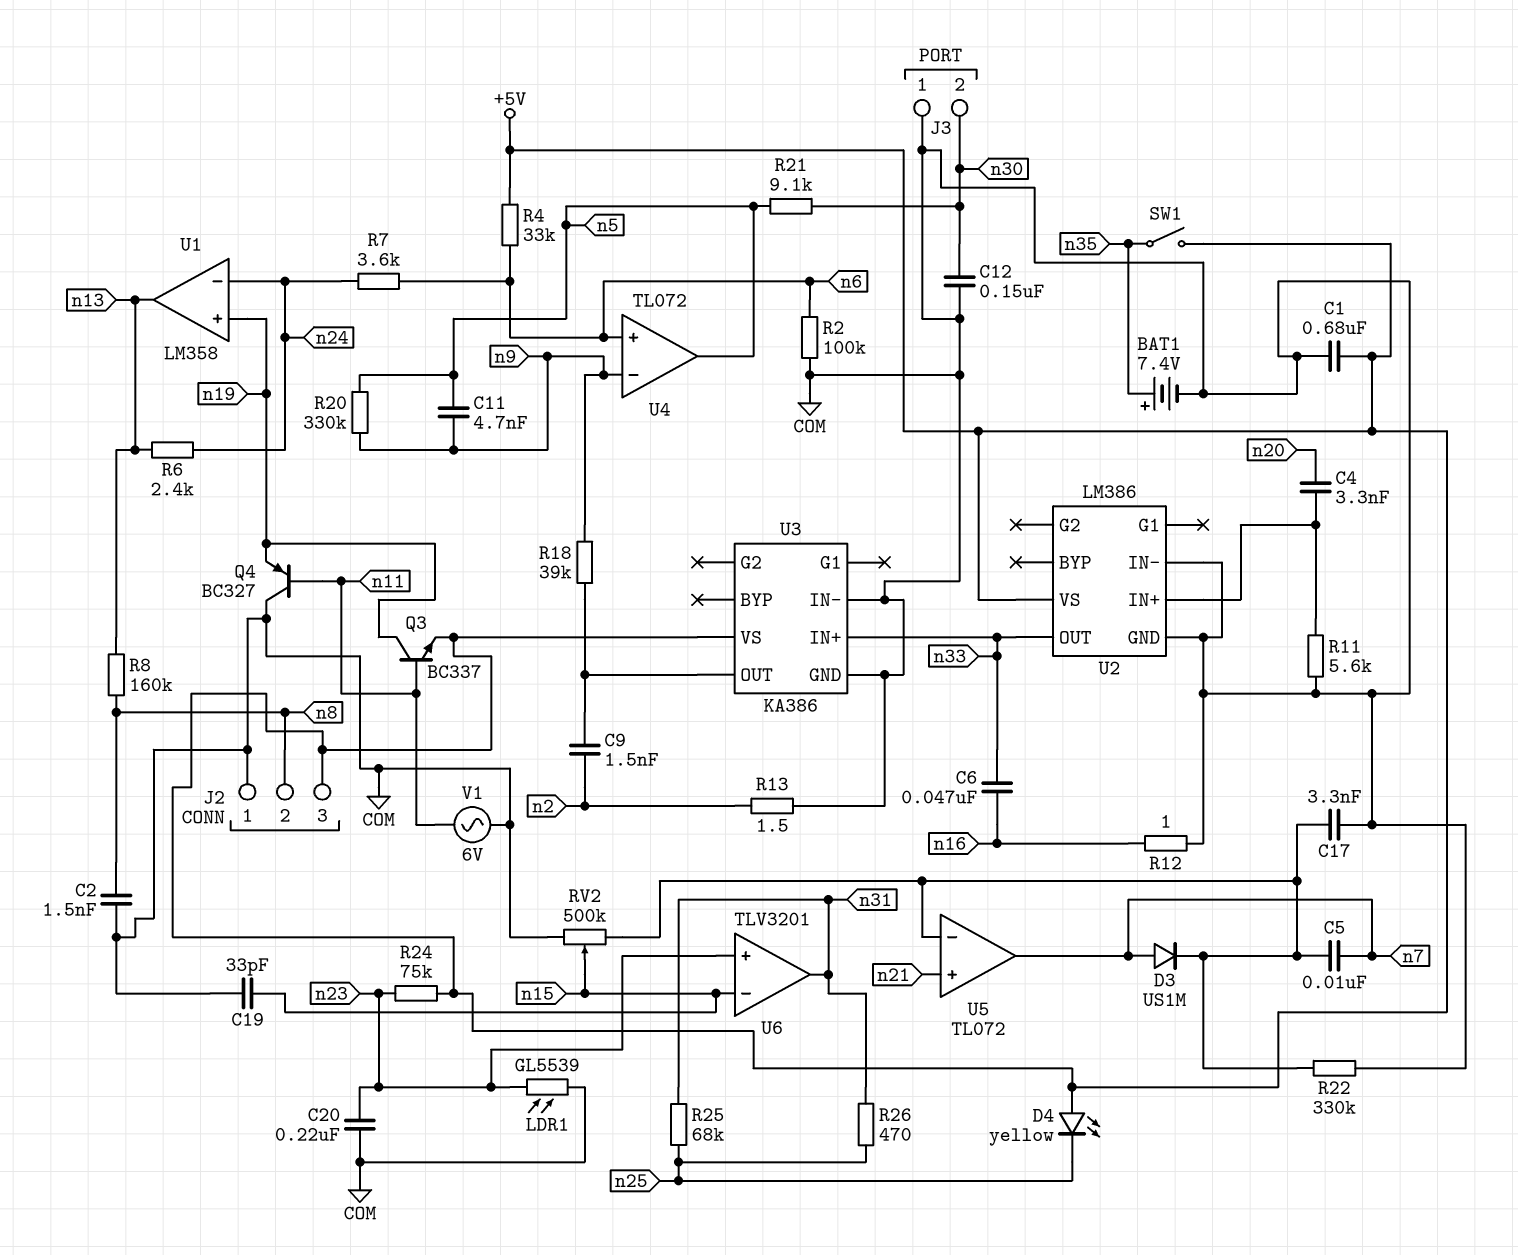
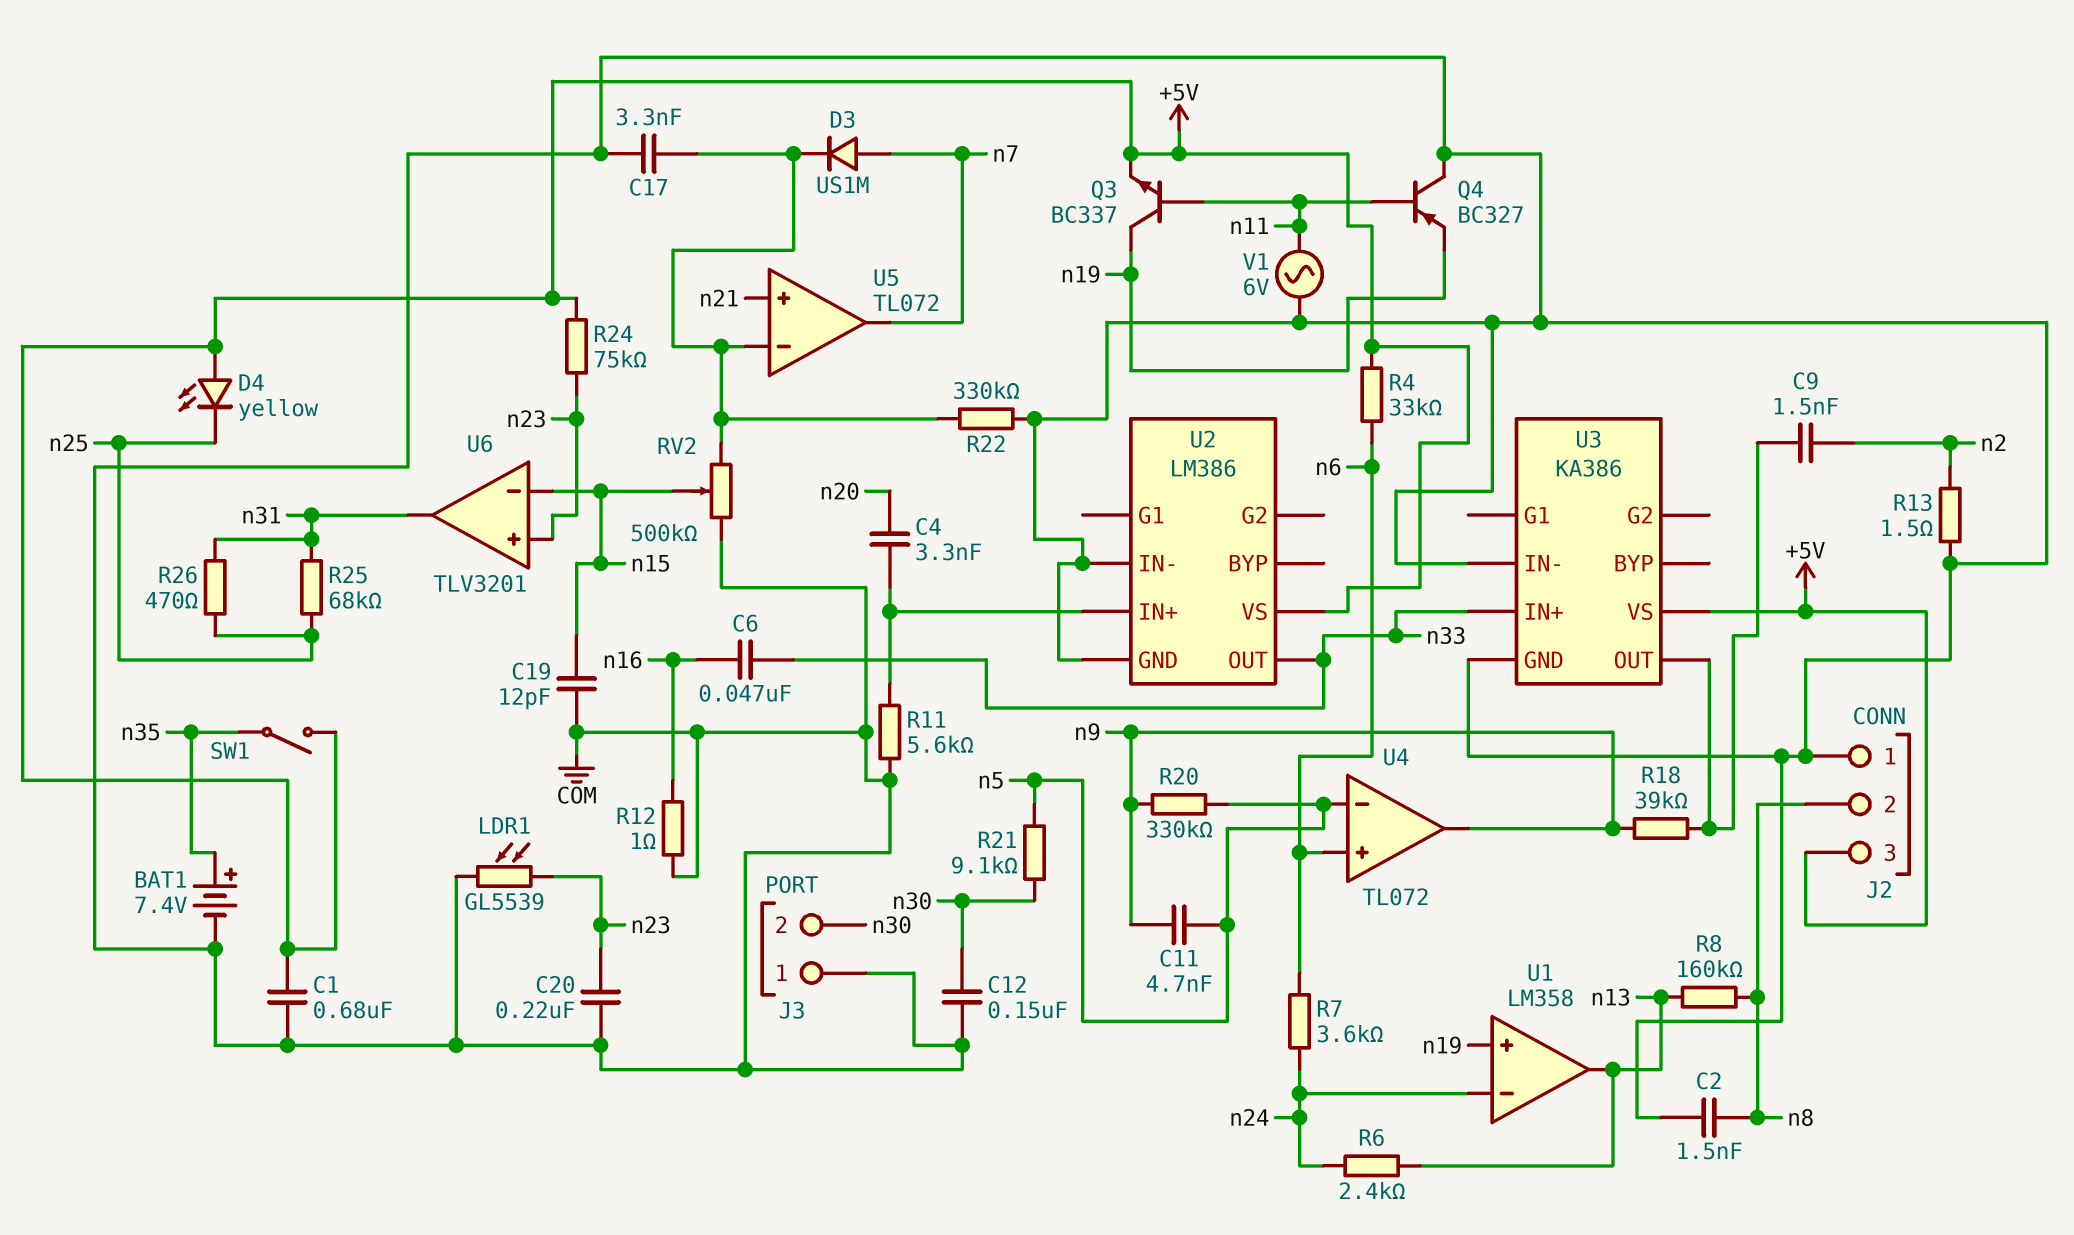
C5: 10nF (U5/in-, n7) -> none
C19: 33pF (COM, n15) -> 12pF (COM, n15)
R2: 100k (COM, n6) -> none
U4 pin in-: n9 -> n5
U4 pin out: n5 -> n9

